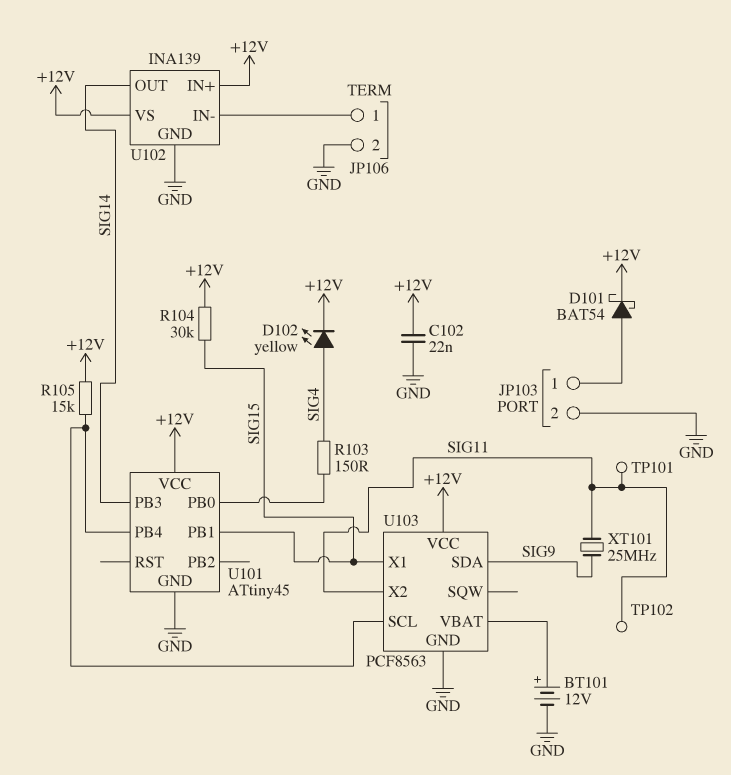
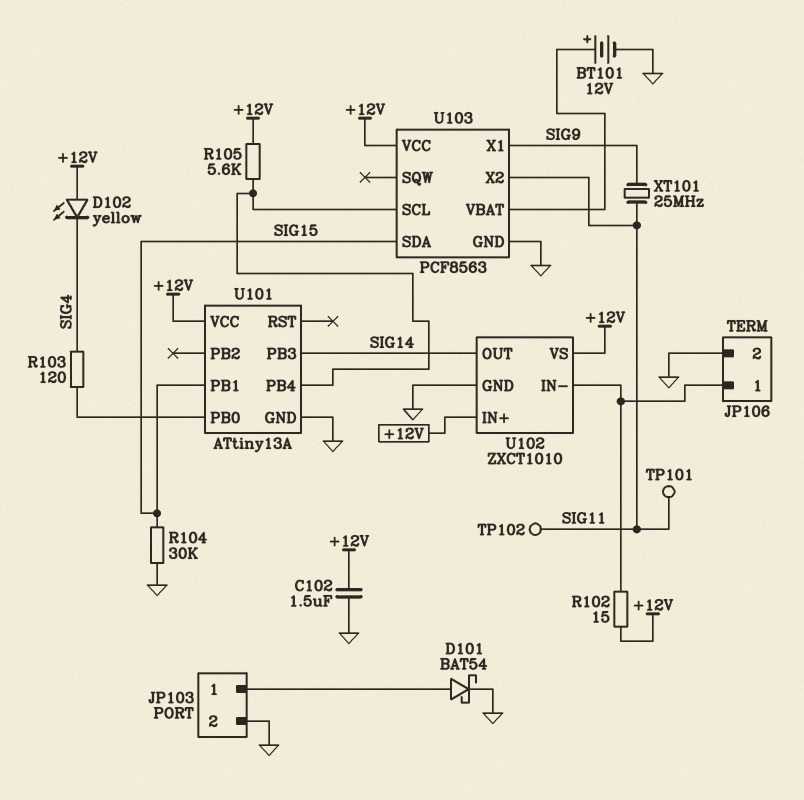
C102: 22nF (+12V, GND) -> 1.5uF (+12V, GND)
D101: schottky BAT54 (A JP103/1, K +12V) -> schottky BAT54 (A JP103/1, K GND)
D102: LED yellow (A SIG4, K +12V) -> LED yellow (A +12V, K SIG4)
R102: none -> 15 (+12V, JP106/1)
R103: 150 (SIG4, U101/PB0) -> 120 (SIG4, U101/PB0)
R104: 30k (+12V, SIG15) -> 30k (GND, SIG15)
R105: 15k (+12V, U101/PB4) -> 5.6k (+12V, U101/PB4)
U101: ATtiny45 -> ATtiny13A
U102: INA139 -> ZXCT1010
U103 pin SDA: SIG9 -> SIG15
U103 pin X1: SIG15 -> SIG9

